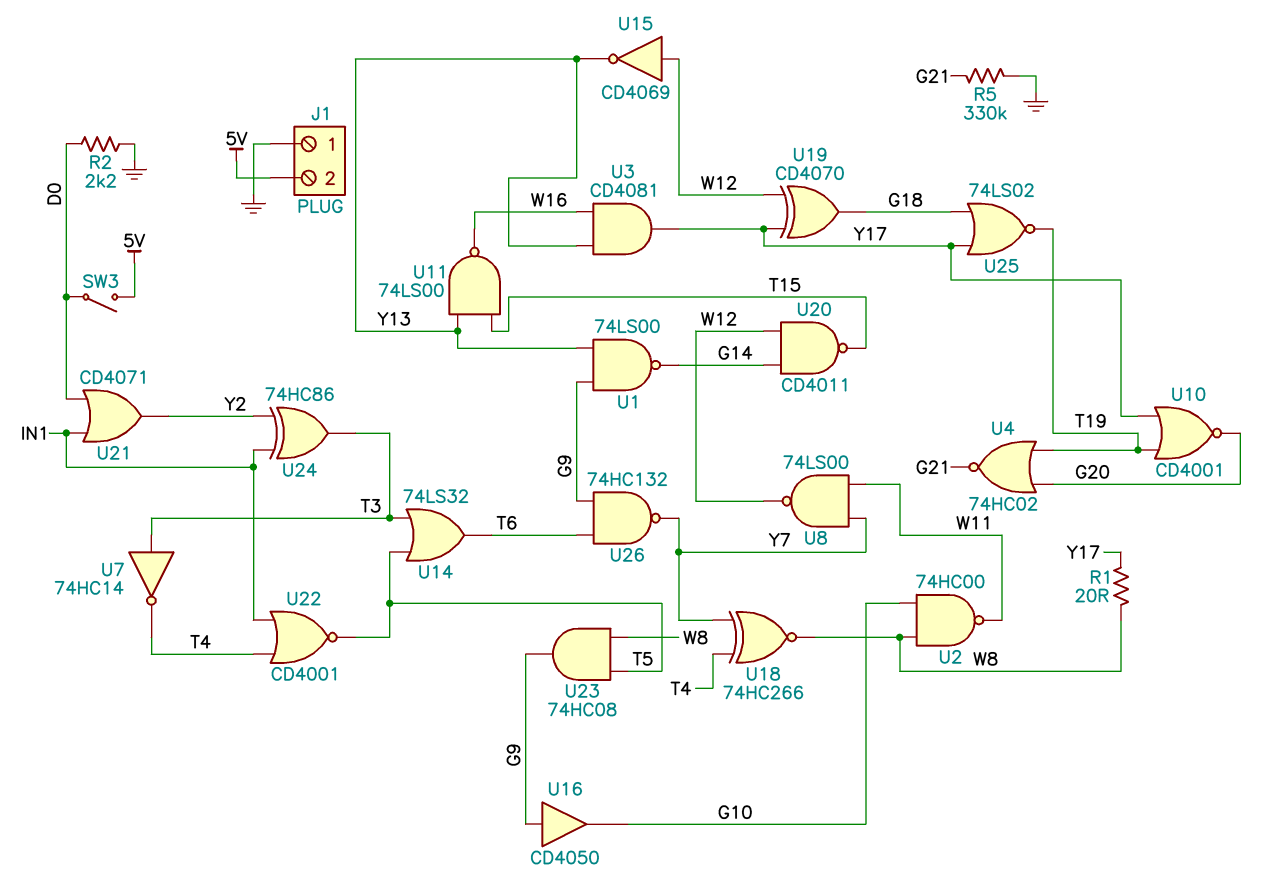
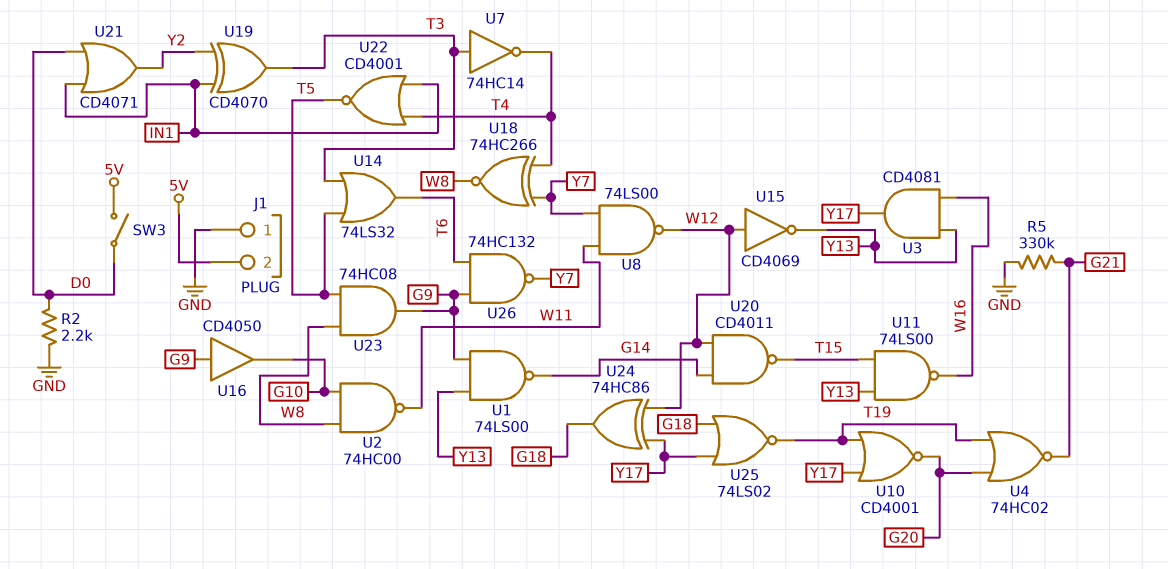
R1: 20 (W8, Y17) -> none
U19: XOR CD4070 (in W12, in Y17, out G18) -> XOR CD4070 (in IN1, in Y2, out T3)
U24: XOR 74HC86 (in IN1, in Y2, out T3) -> XOR 74HC86 (in W12, in Y17, out G18)

